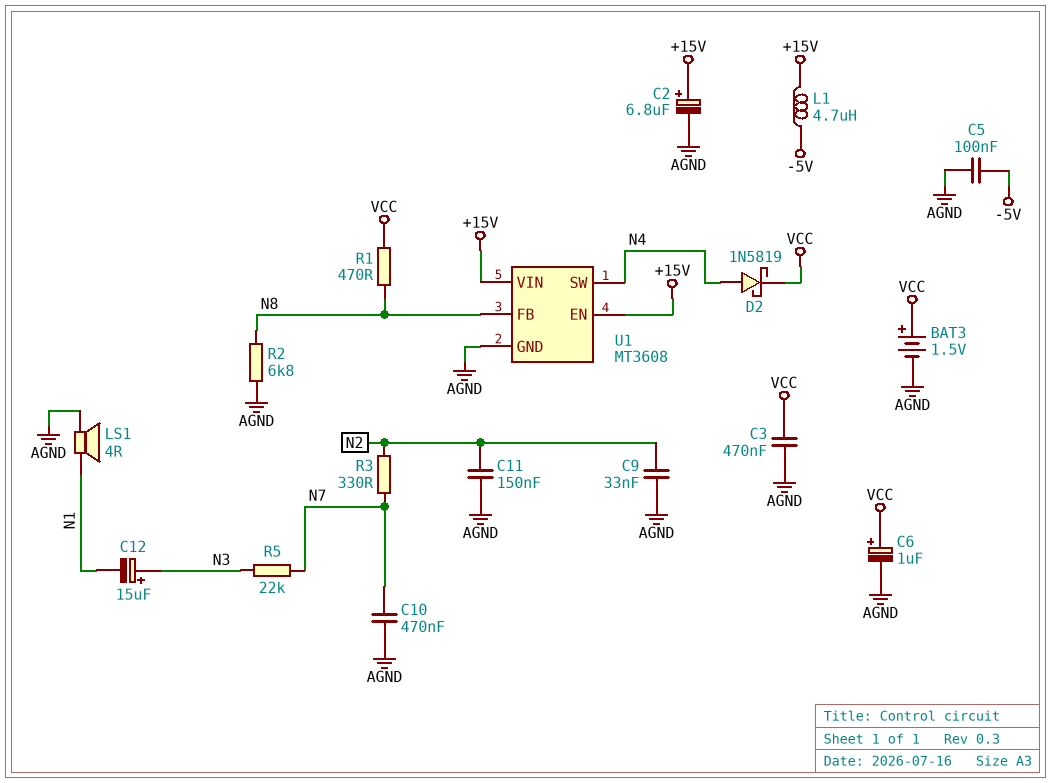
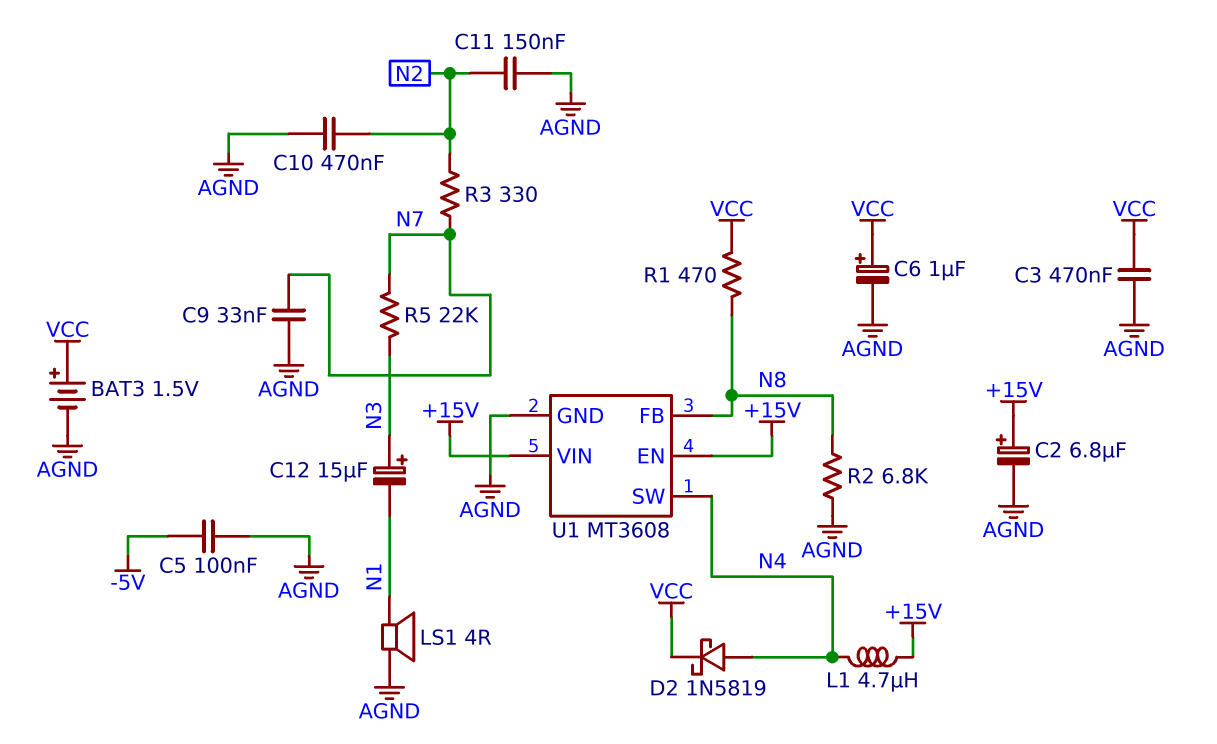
C9: 33nF (AGND, N2) -> 33nF (AGND, N7)
C10: 470nF (AGND, N7) -> 470nF (AGND, N2)
L1: 4.7uH (+15V, -5V) -> 4.7uH (+15V, N4)

